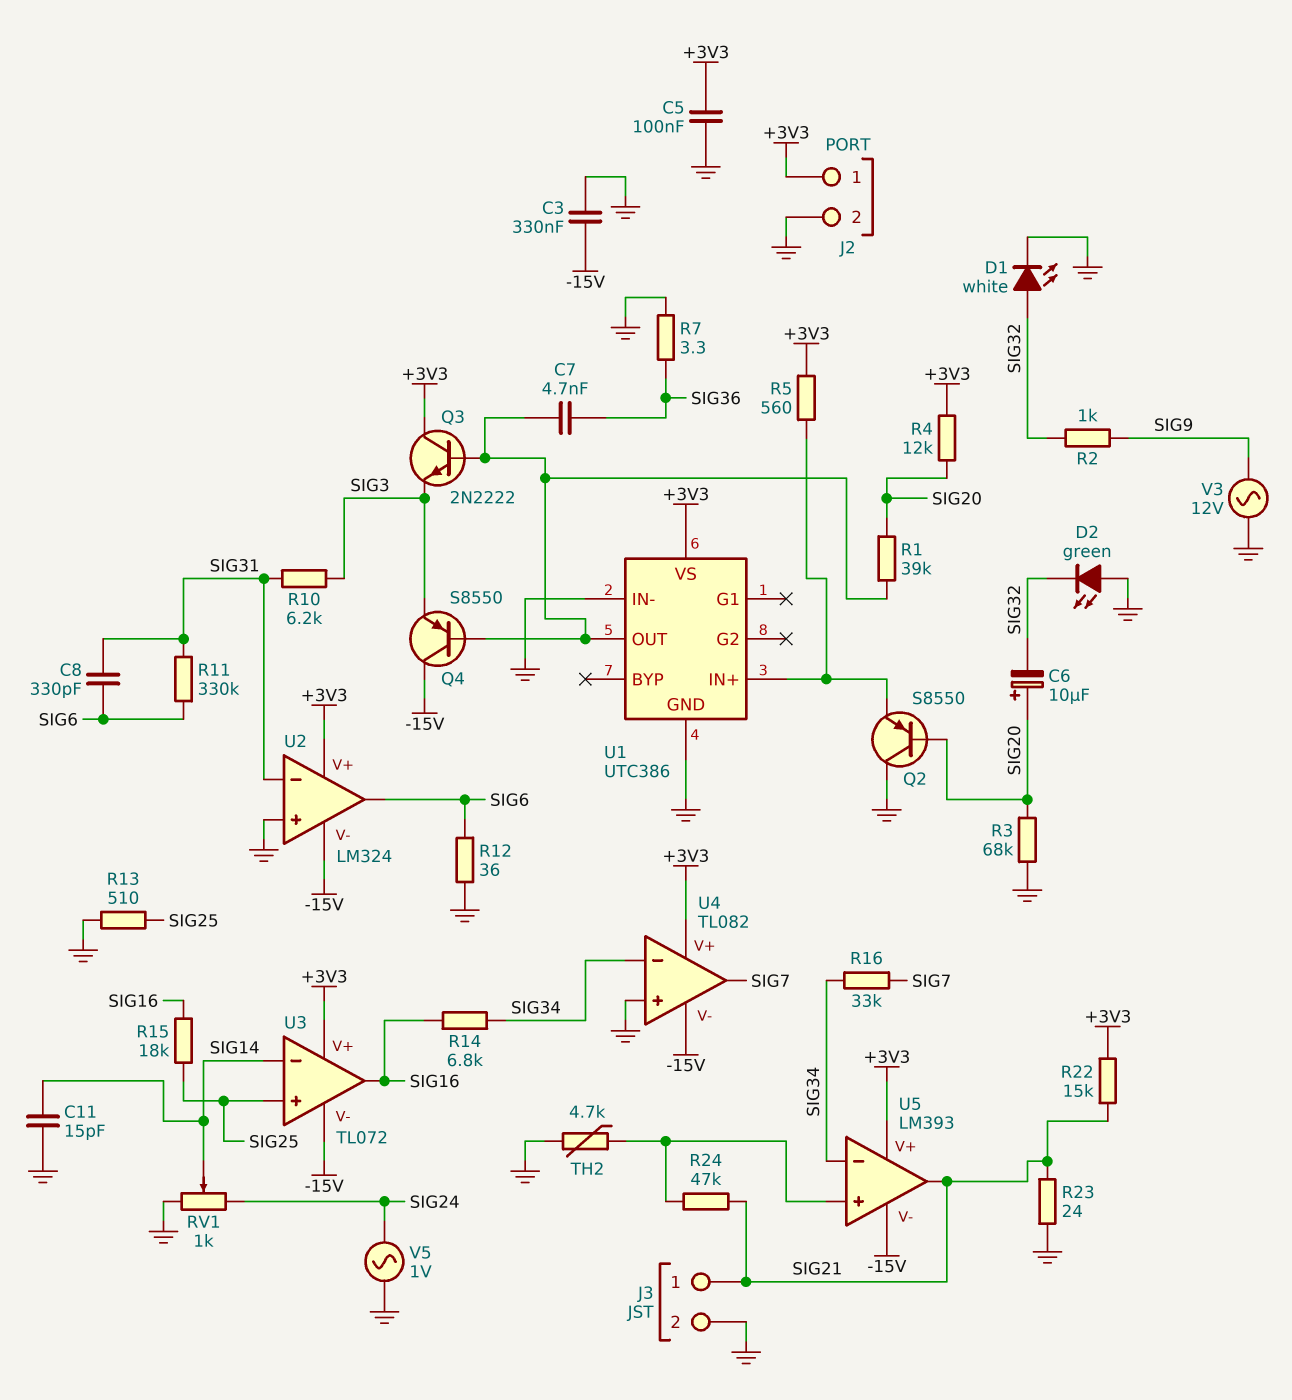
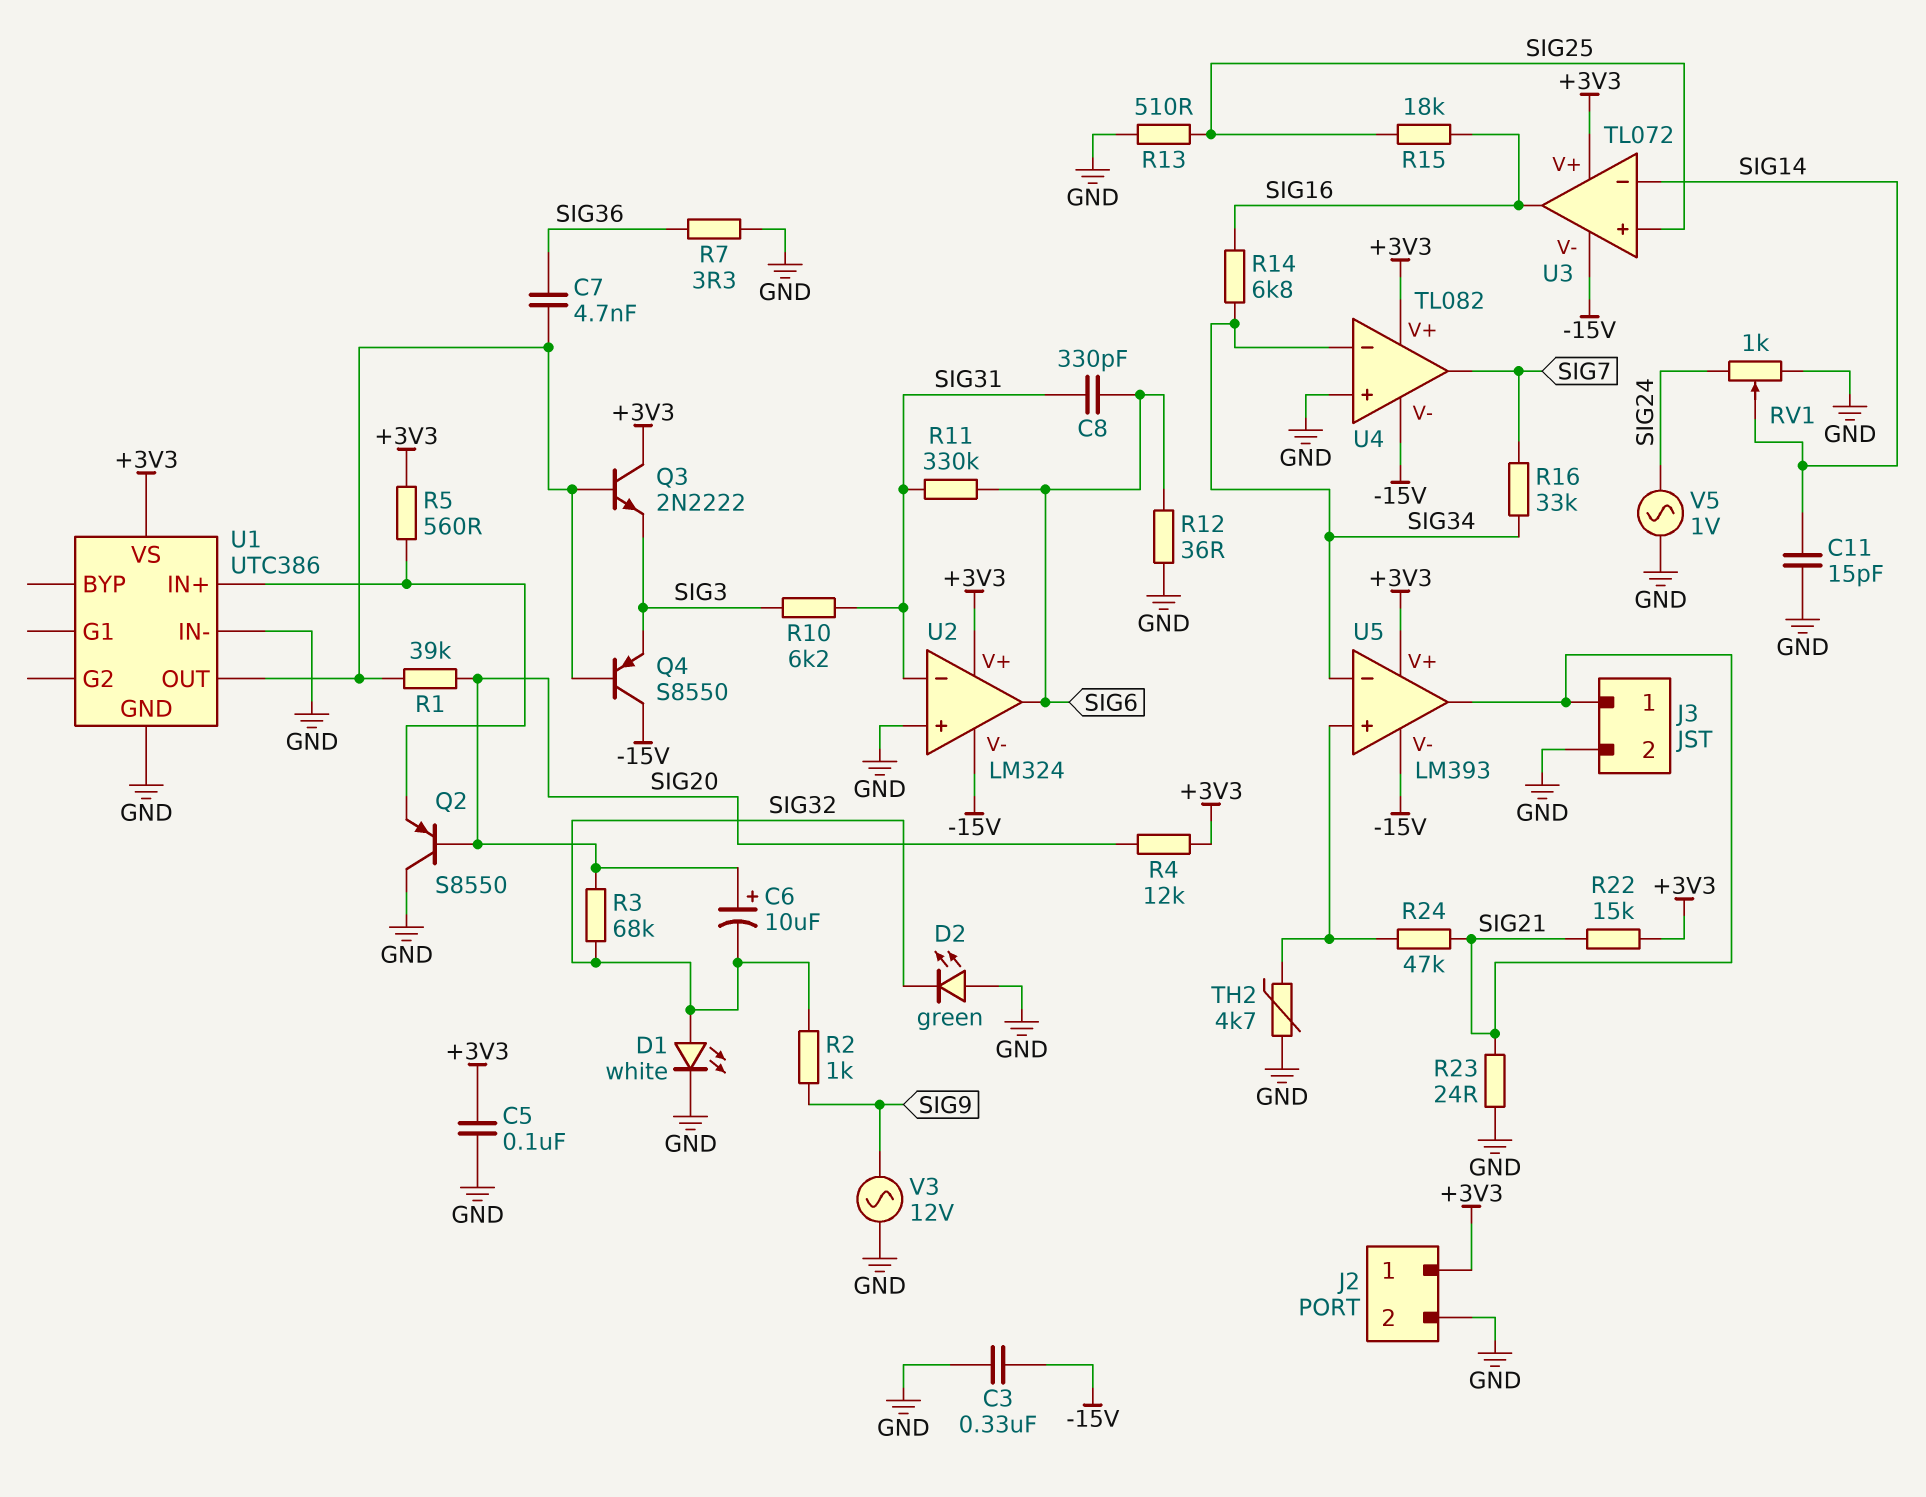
R3: 68k (GND, SIG20) -> 68k (SIG20, SIG32)

